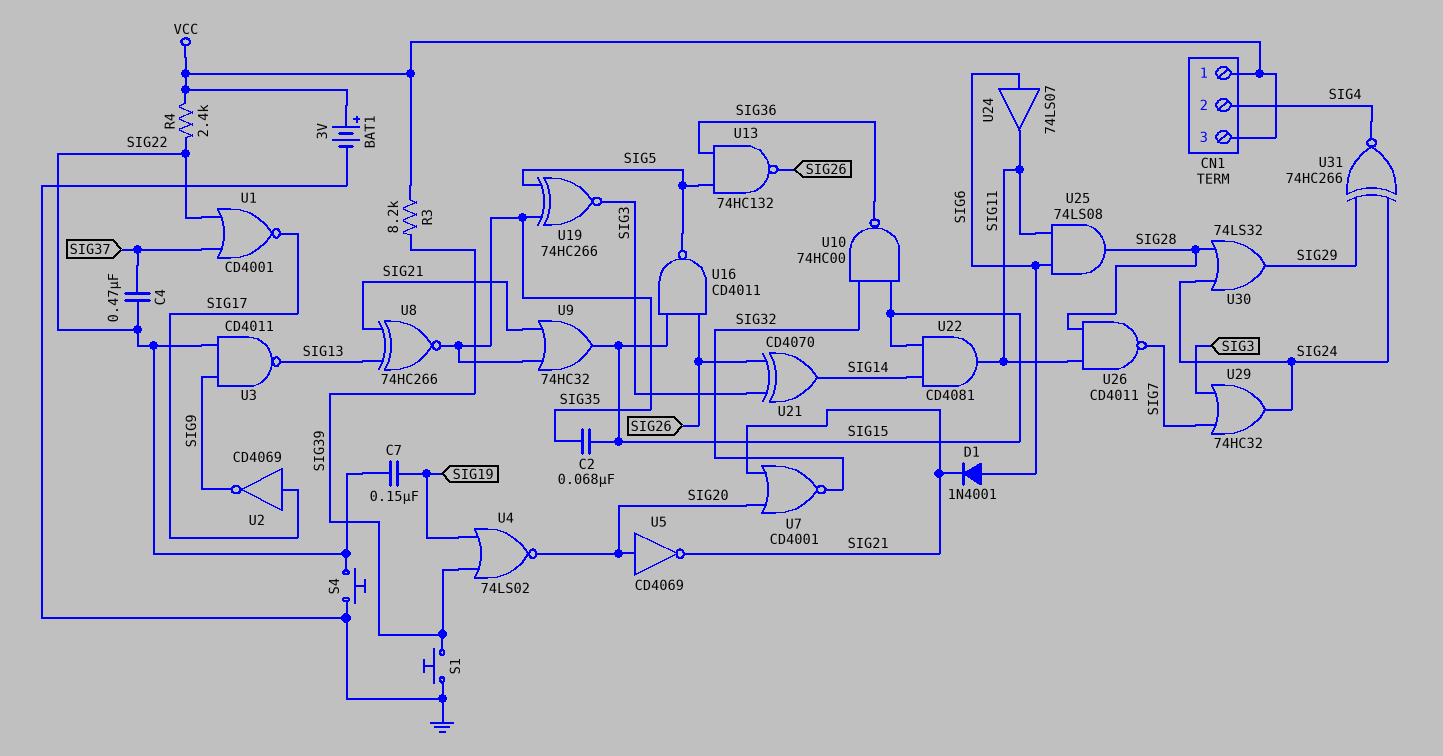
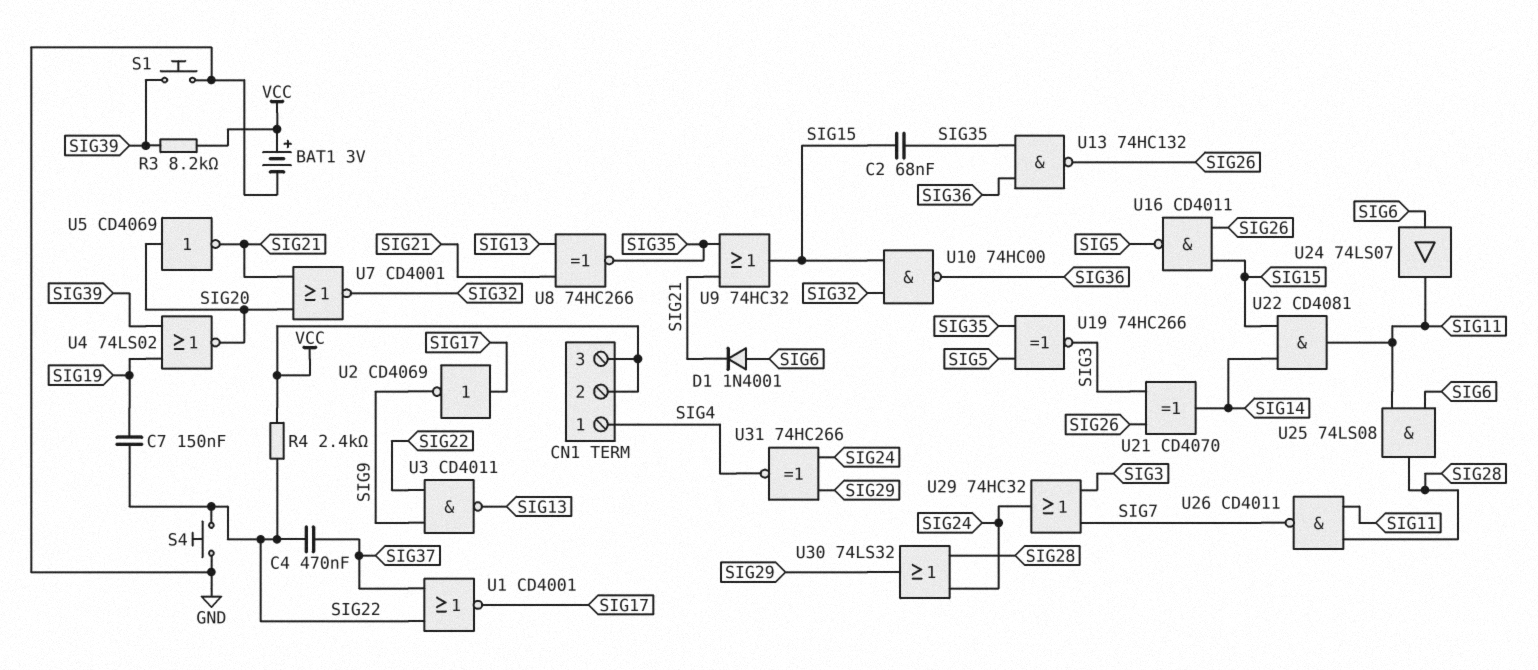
CN1 pin 1: VCC -> SIG4
CN1 pin 2: SIG4 -> VCC
U13: NAND 74HC132 (in SIG5, in SIG36, out SIG26) -> NAND 74HC132 (in SIG35, in SIG36, out SIG26)

